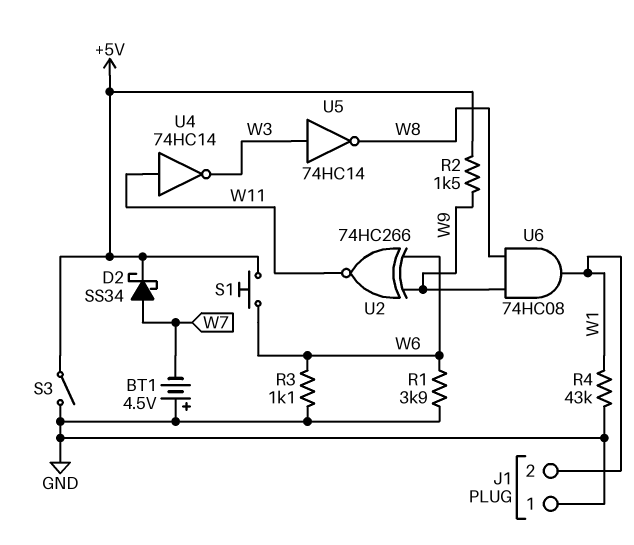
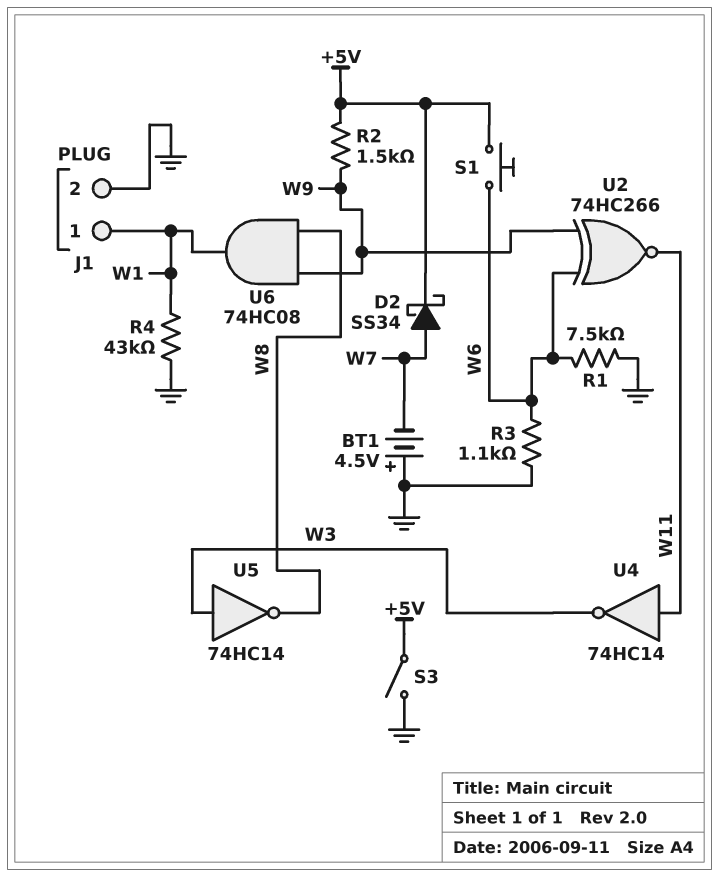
J1 pin 1: GND -> W1
J1 pin 2: W1 -> GND
R1: 3.9k (GND, W6) -> 7.5k (GND, W6)

